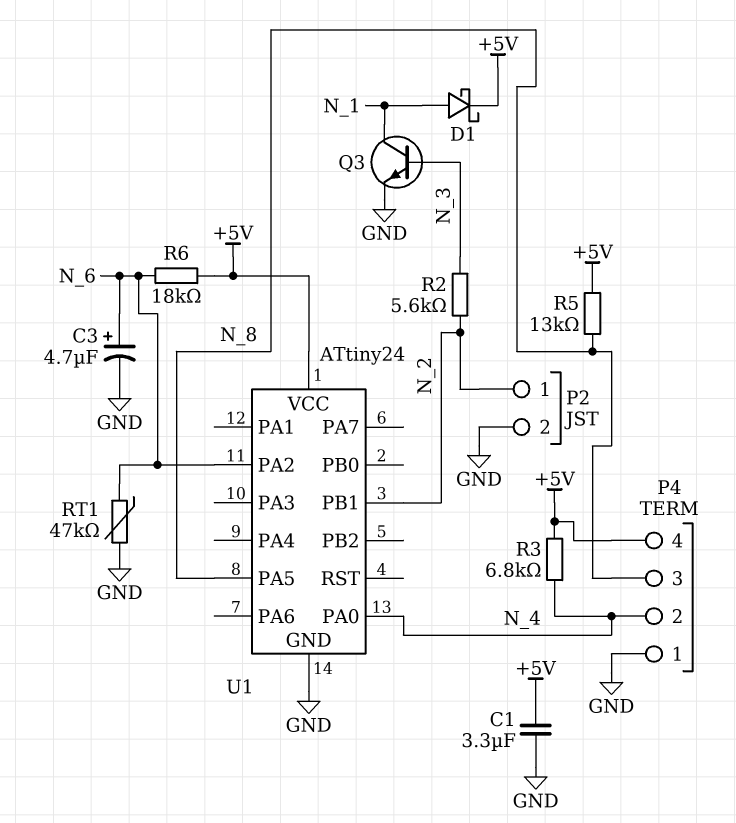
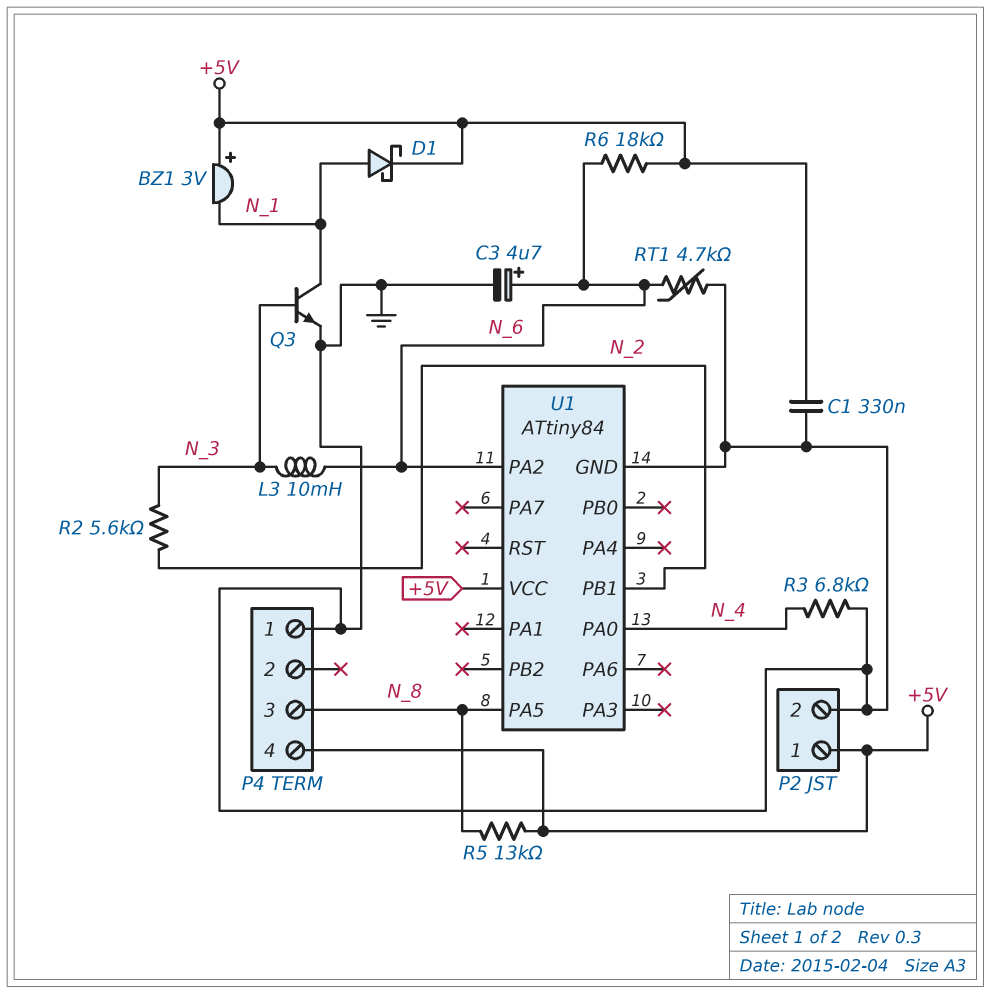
BZ1: none -> buzzer 3V (plus +5V, minus N_1)
C1: 3.3uF (+5V, GND) -> 330nF (+5V, GND)
L3: none -> 10mH (N_3, N_6)
P2 pin 1: N_2 -> +5V
P4 pin 2: N_4 -> none
R3: 6.8k (+5V, N_4) -> 6.8k (GND, N_4)
RT1: 47k (GND, N_6) -> 4.7k (GND, N_6)
U1: ATtiny24 -> ATtiny84

